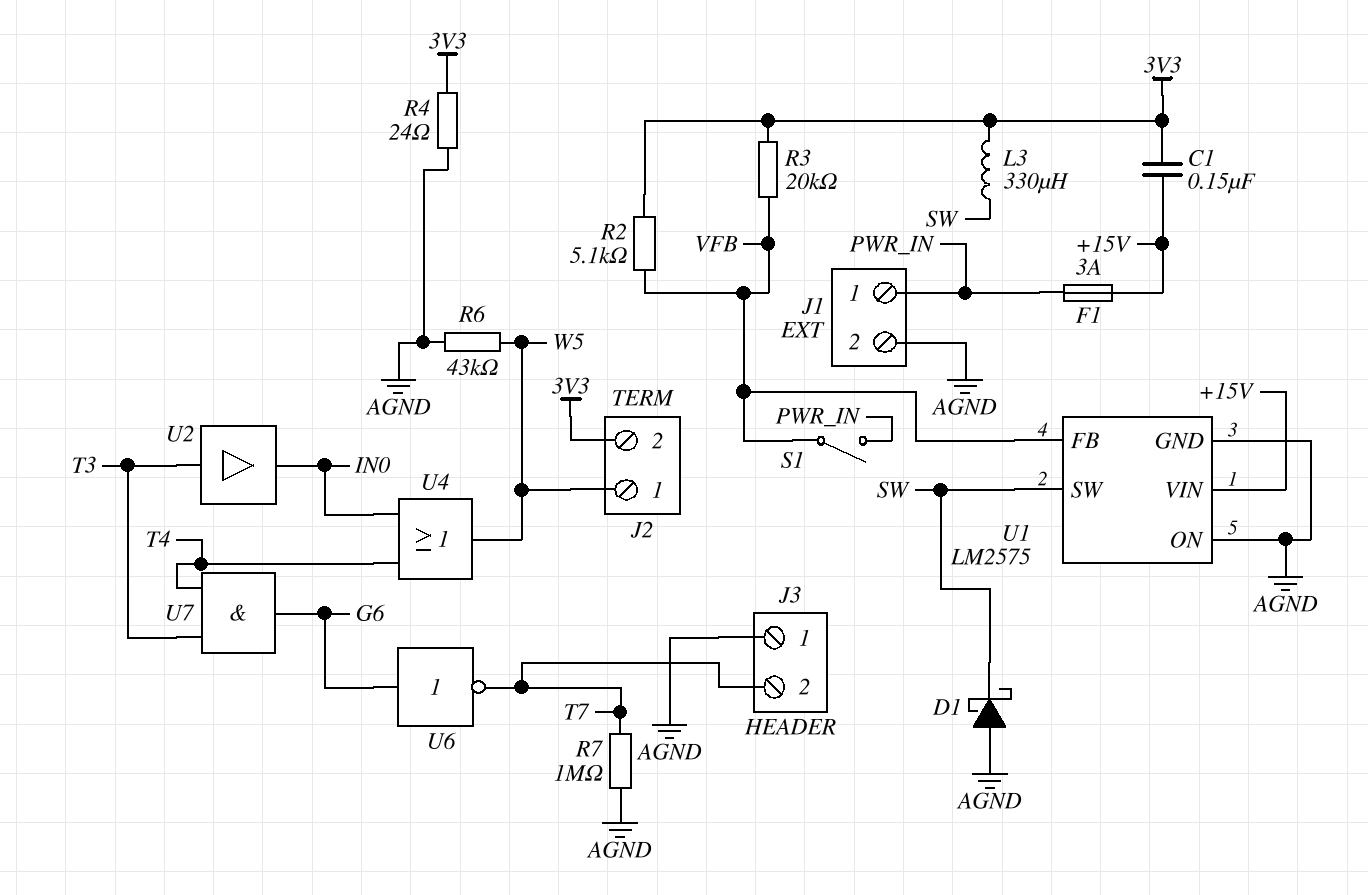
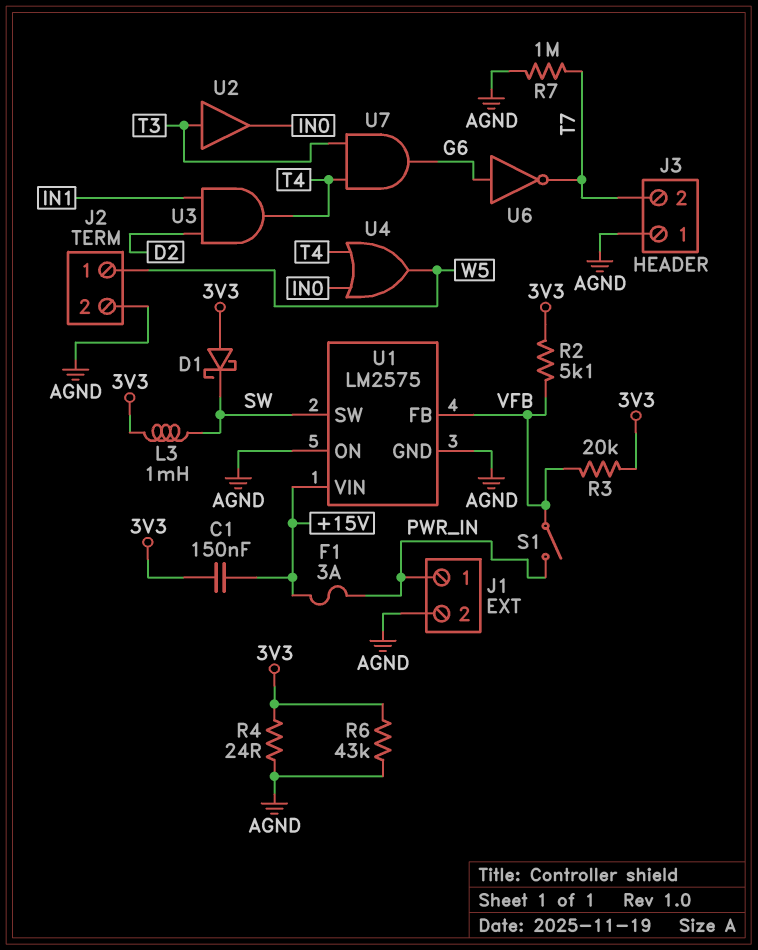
D1: schottky (A AGND, K SW) -> schottky (A 3V3, K SW)
J2 pin 2: 3V3 -> AGND
L3: 330uH (3V3, SW) -> 1mH (3V3, SW)
R6: 43k (AGND, W5) -> 43k (3V3, AGND)
U3: none -> AND (in D2, in IN1, out T4)

